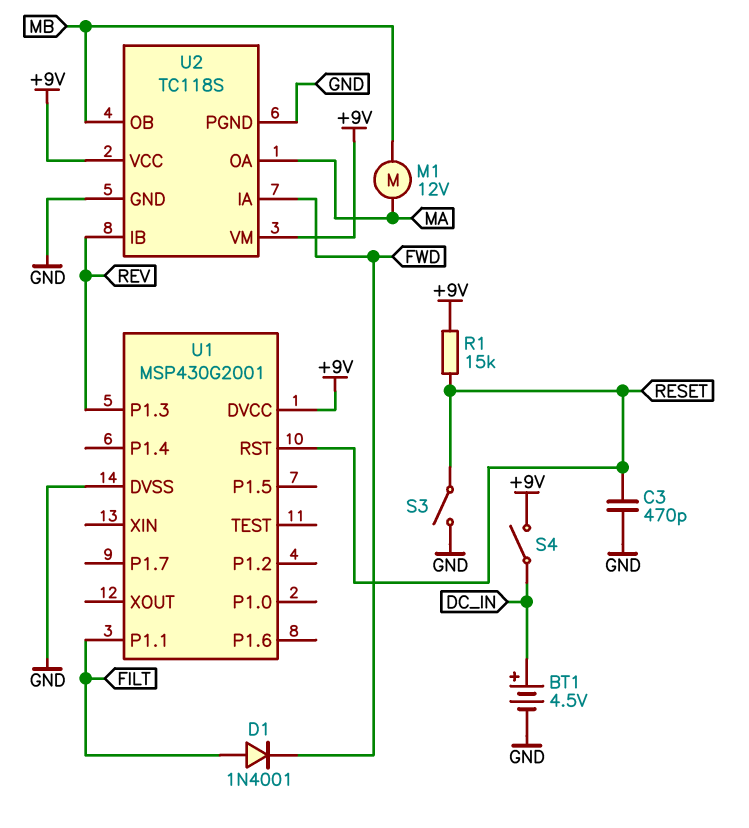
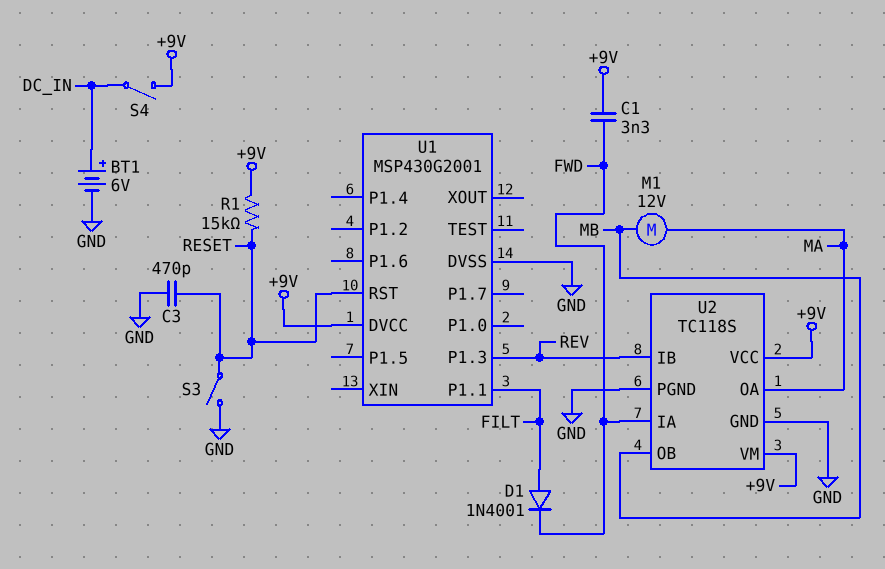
BT1: 4.5V (plus DC_IN, minus GND) -> 6V (plus DC_IN, minus GND)
C1: none -> 3.3nF (+9V, FWD)

